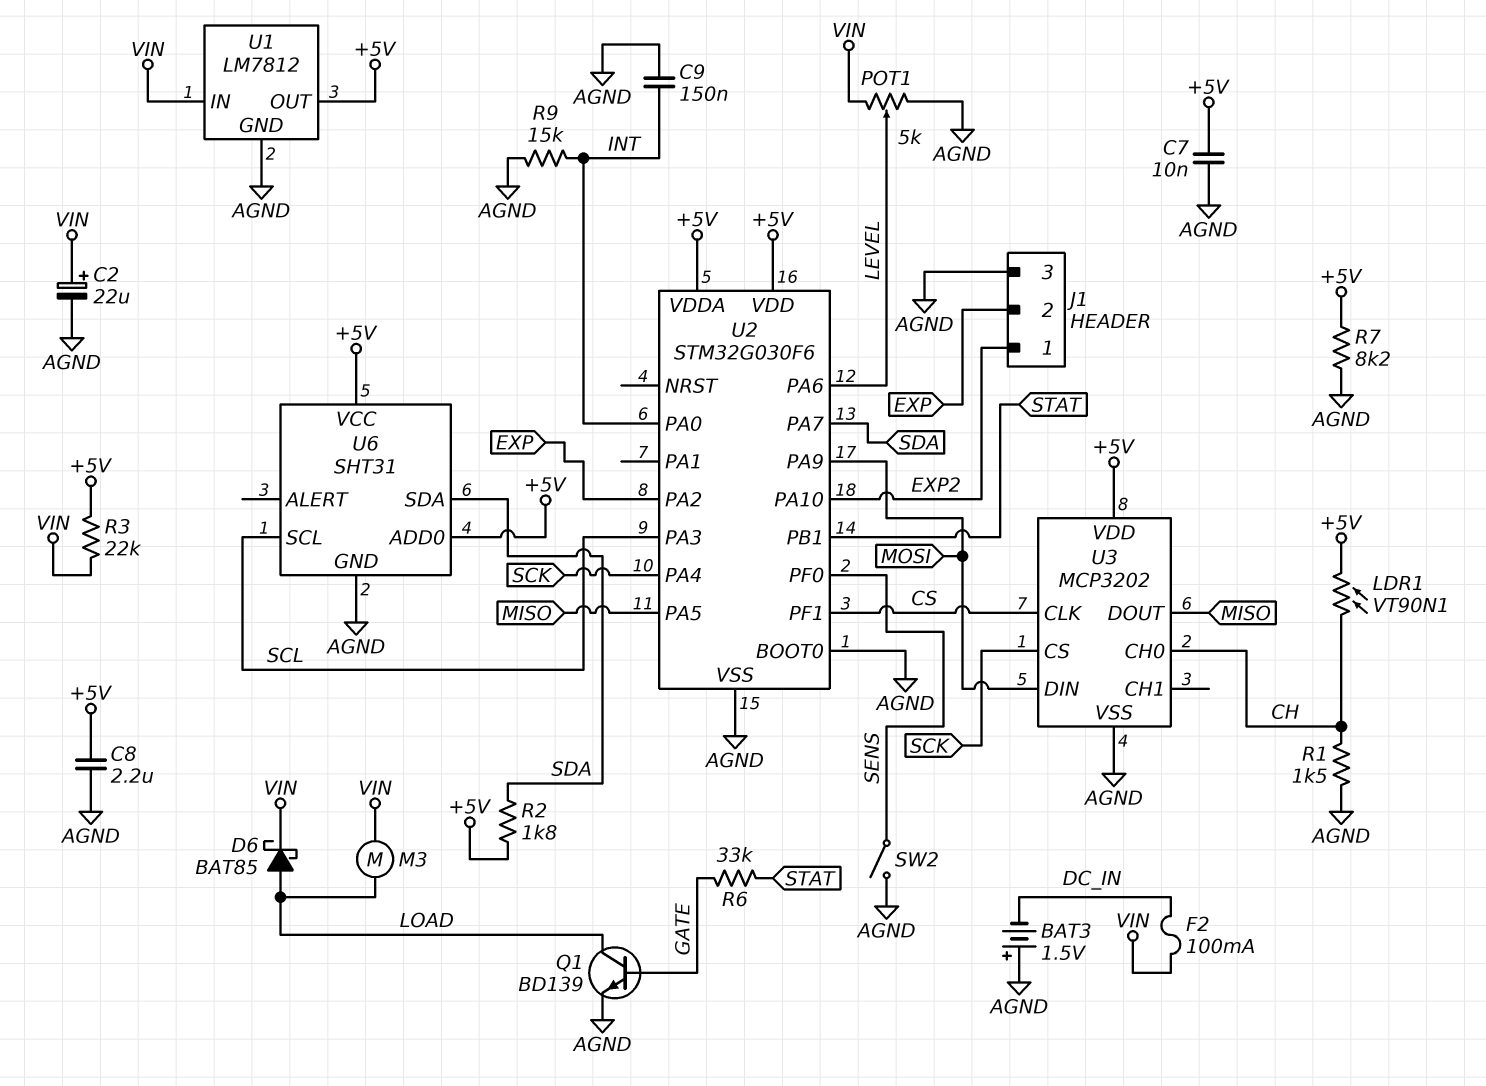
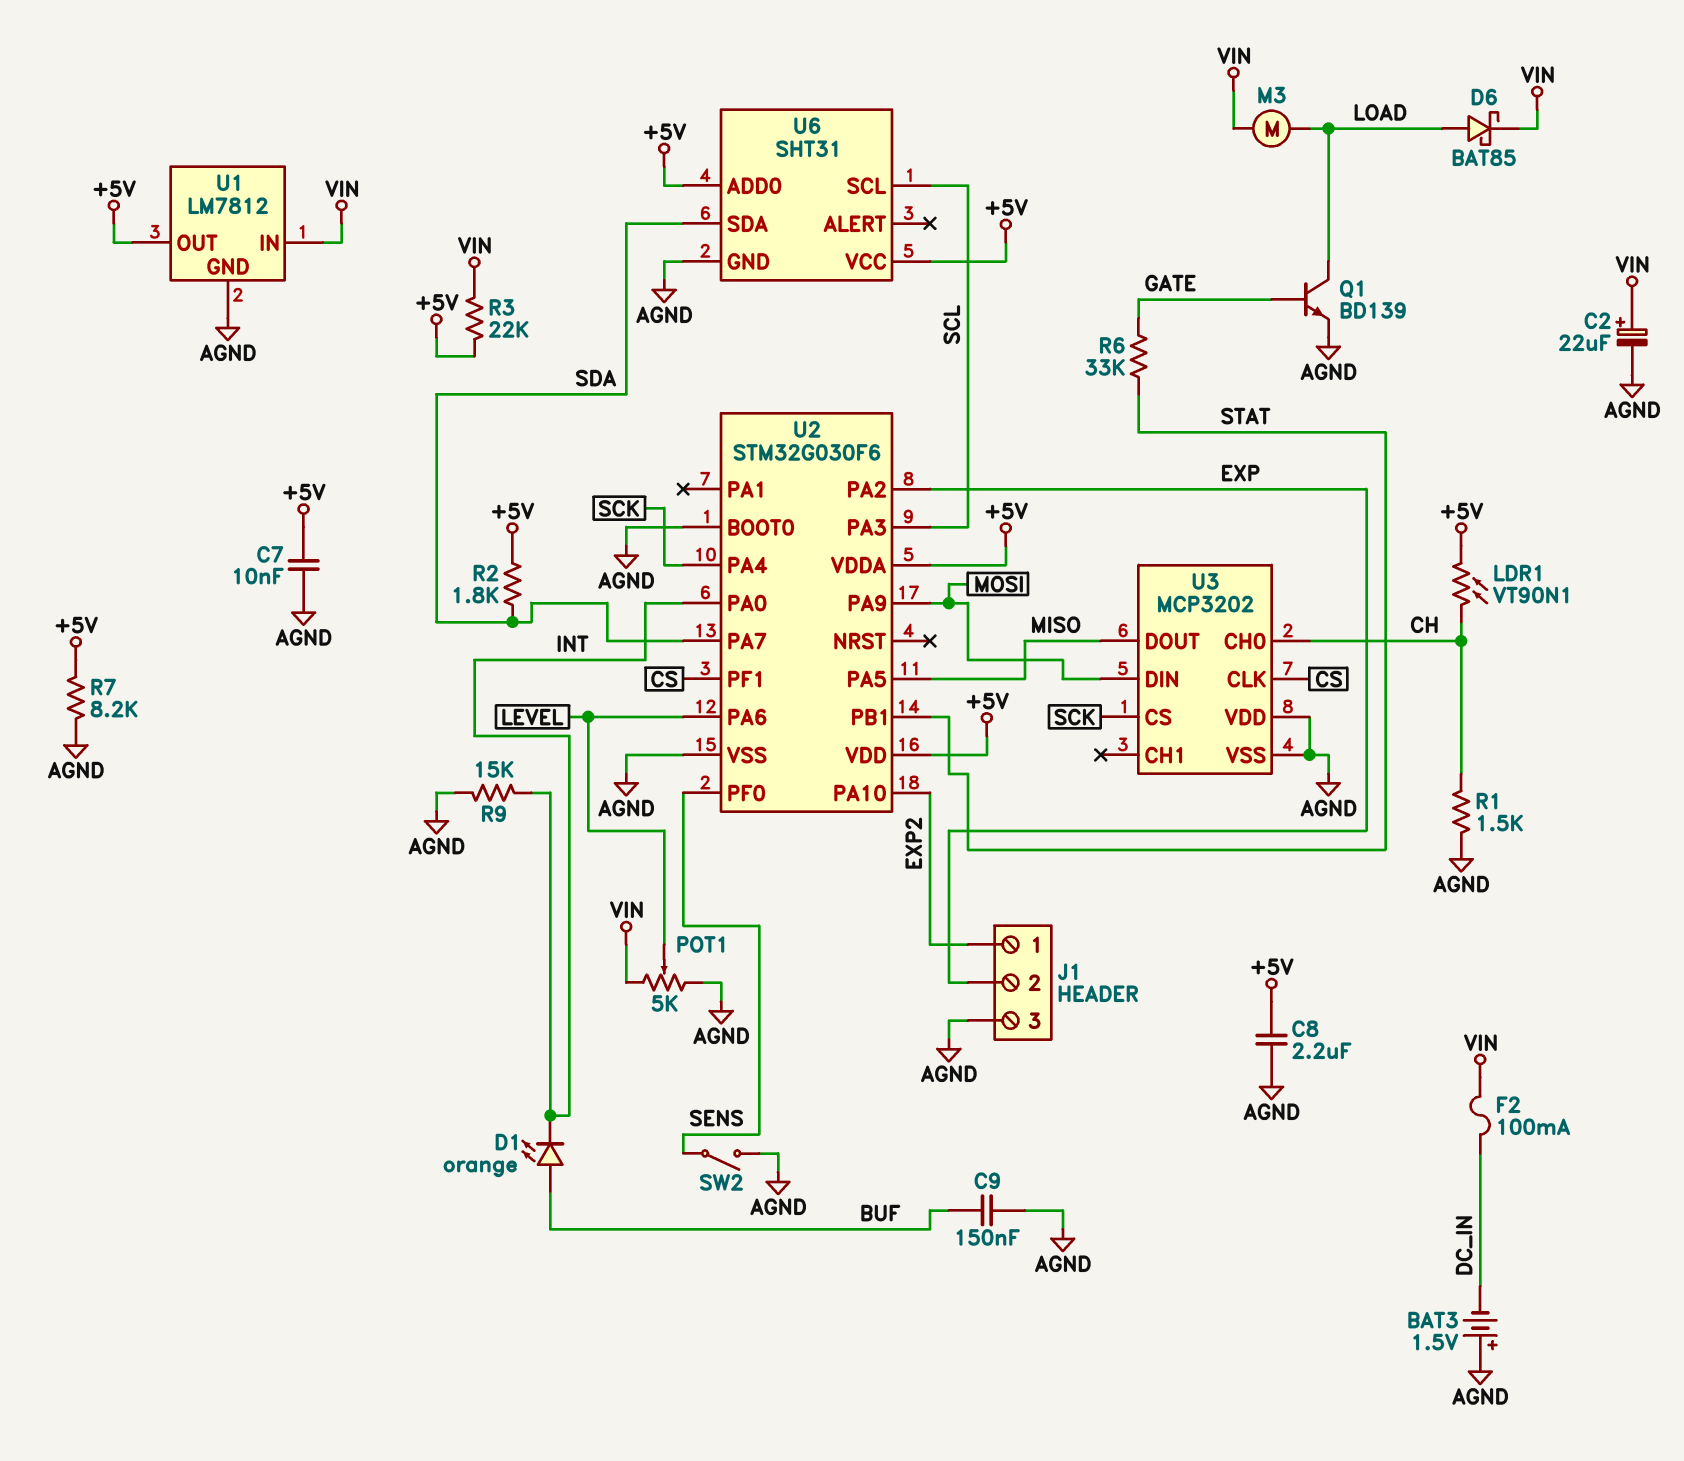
C9: 150nF (AGND, INT) -> 150nF (AGND, BUF)
D1: none -> LED orange (A BUF, K INT)
U3 pin VDD: +5V -> AGND

